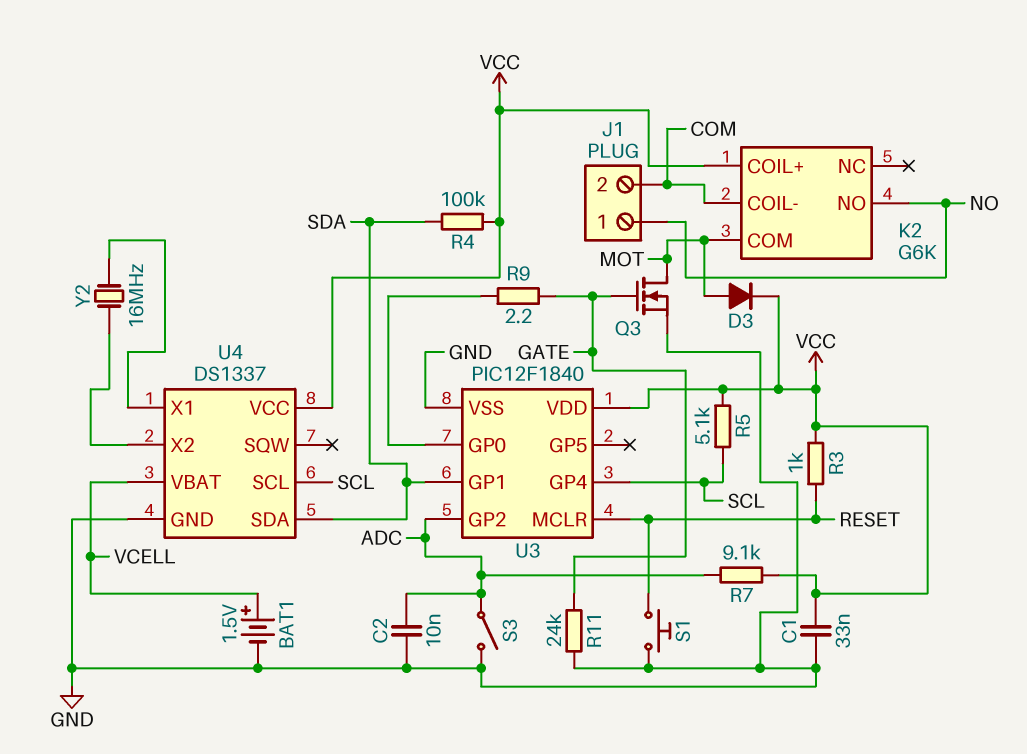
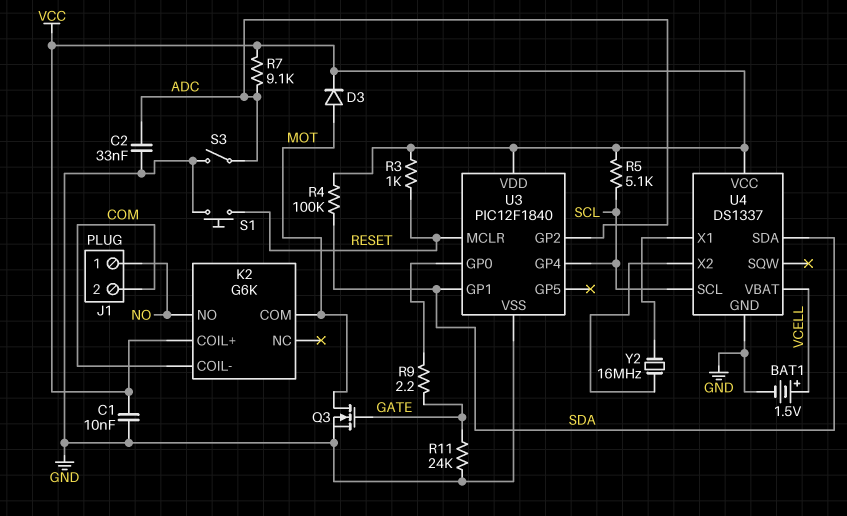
C1: 33nF (GND, VCC) -> 10nF (GND, VCC)
C2: 10nF (ADC, GND) -> 33nF (ADC, GND)

